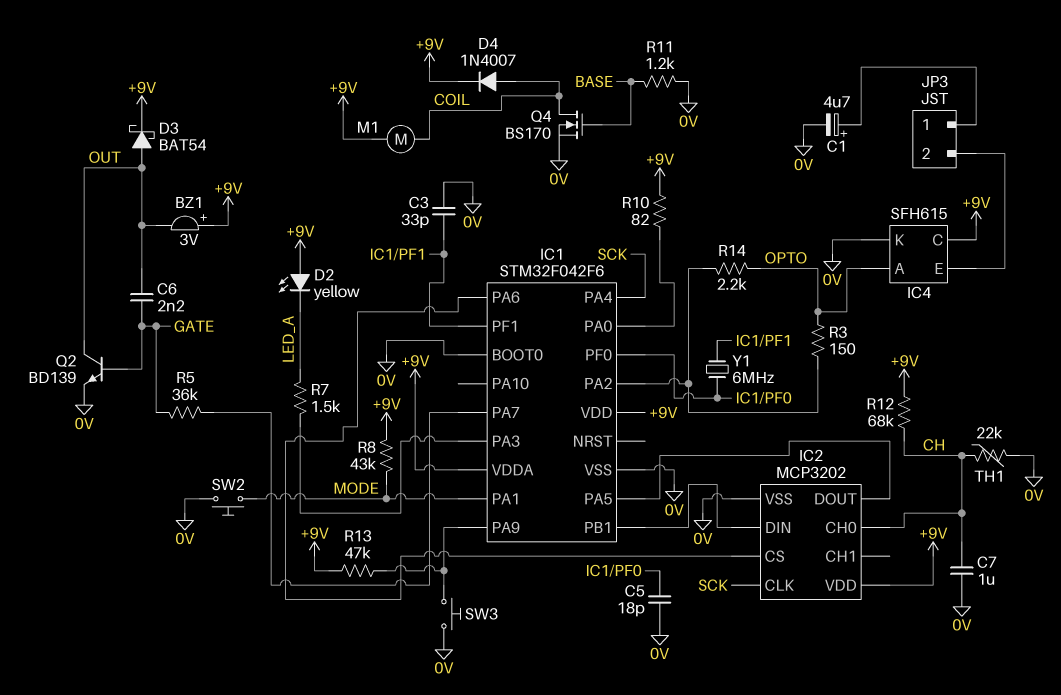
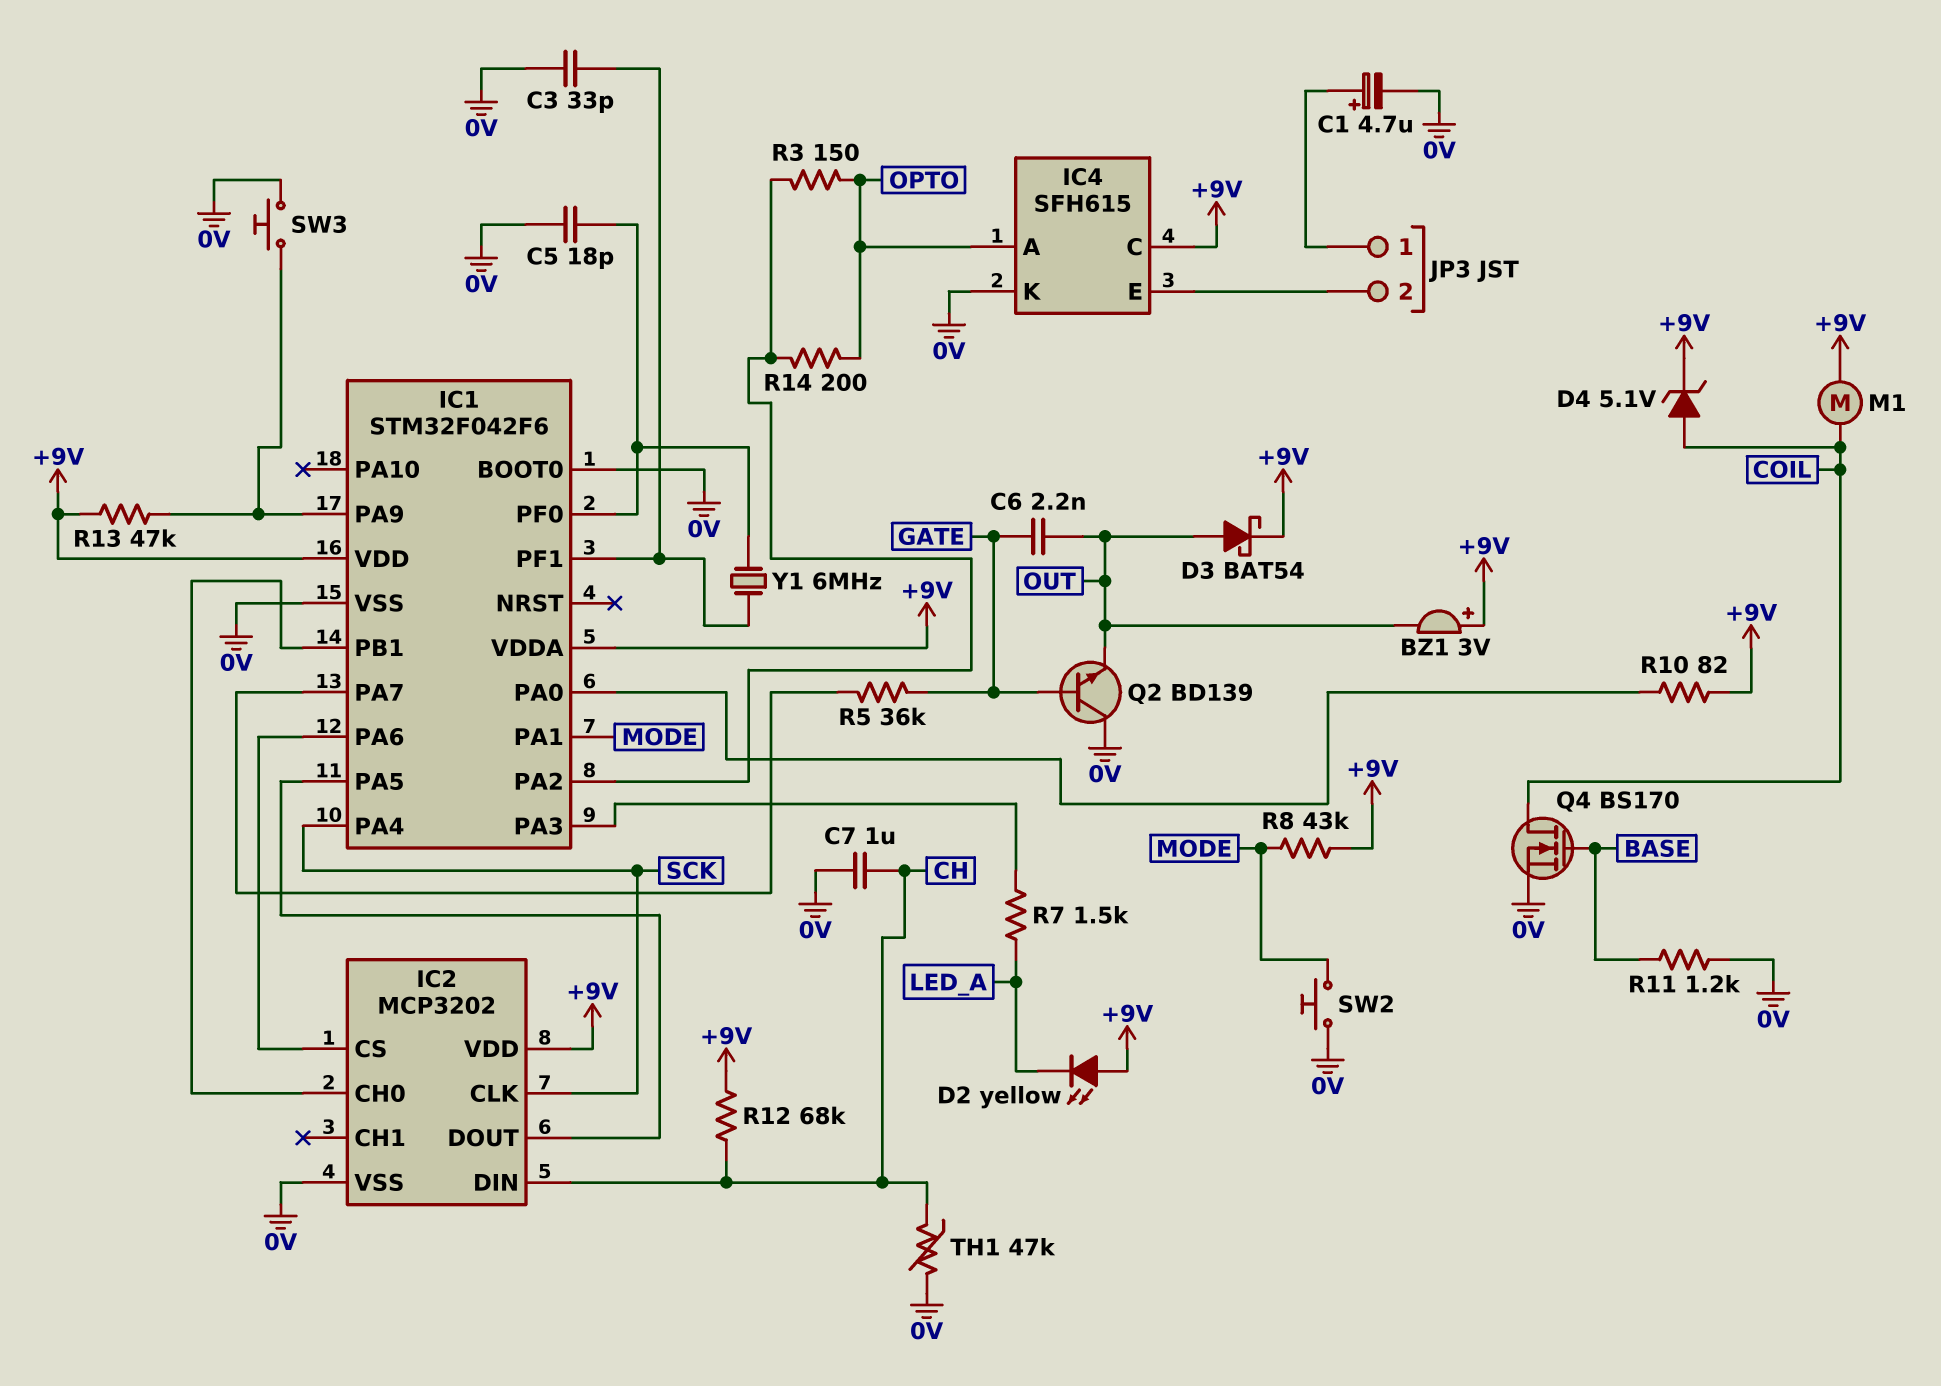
D4: diode 1N4007 (A COIL, K +9V) -> zener 5.1V (A COIL, K +9V)
IC2 pin CH0: CH -> IC1/PB1
IC2 pin DIN: IC1/PB1 -> CH
Q2: NPN BD139 (B GATE, C OUT, E 0V) -> NPN BD139 (B GATE, C 0V, E OUT)
R14: 2.2k (IC1/PA2, OPTO) -> 200 (IC1/PA2, OPTO)
TH1: 22k (0V, CH) -> 47k (0V, CH)

